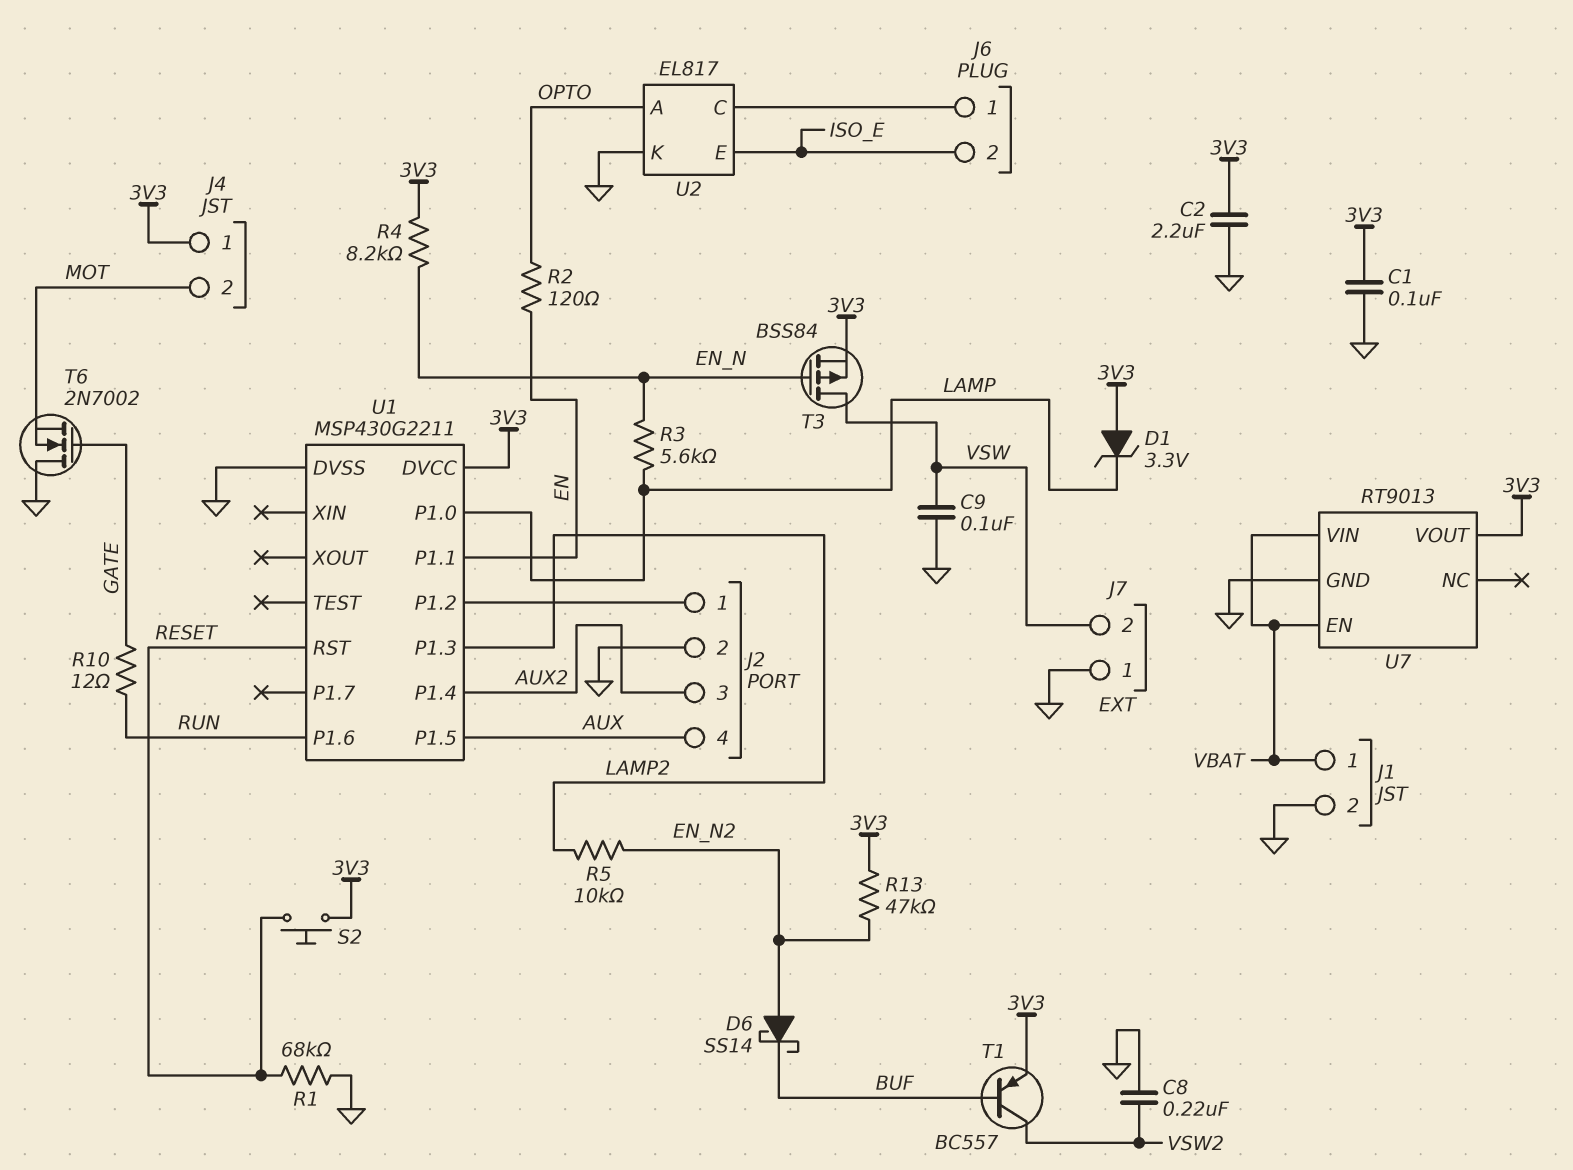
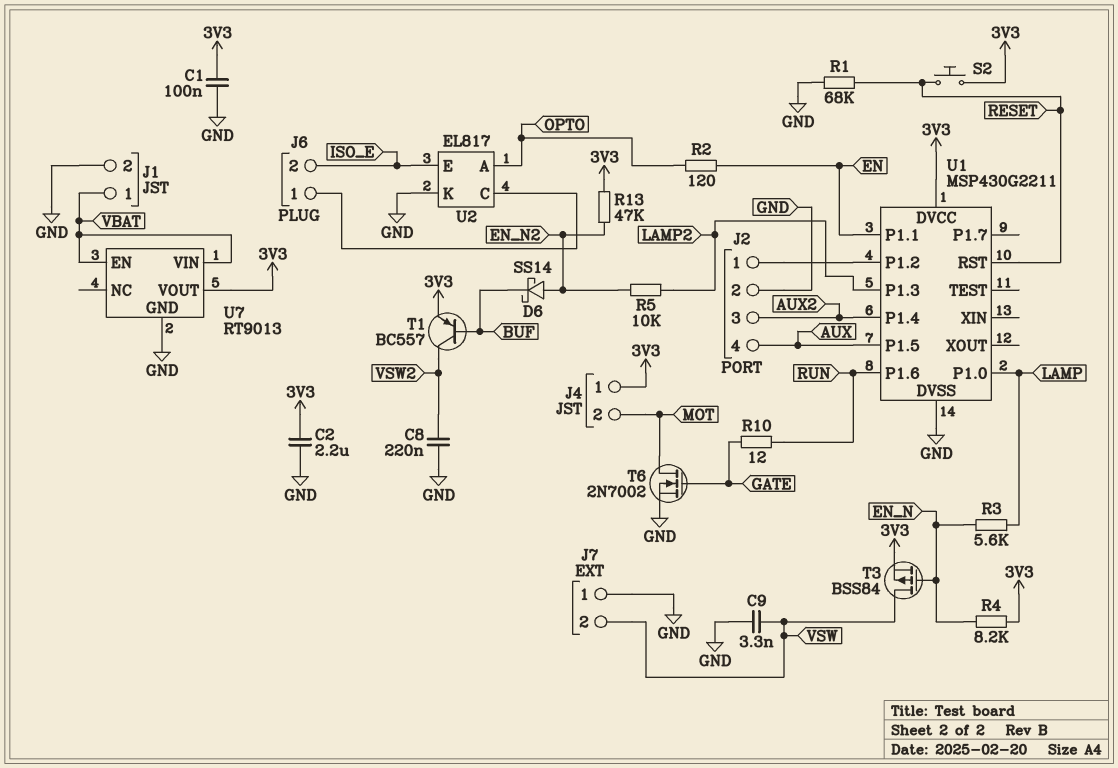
C9: 100nF (GND, VSW) -> 3.3nF (GND, VSW)
D1: zener 3.3V (A 3V3, K LAMP) -> none
T6: NMOS 2N7002 (G GATE, D GND, S MOT) -> NMOS 2N7002 (G GATE, D MOT, S GND)

